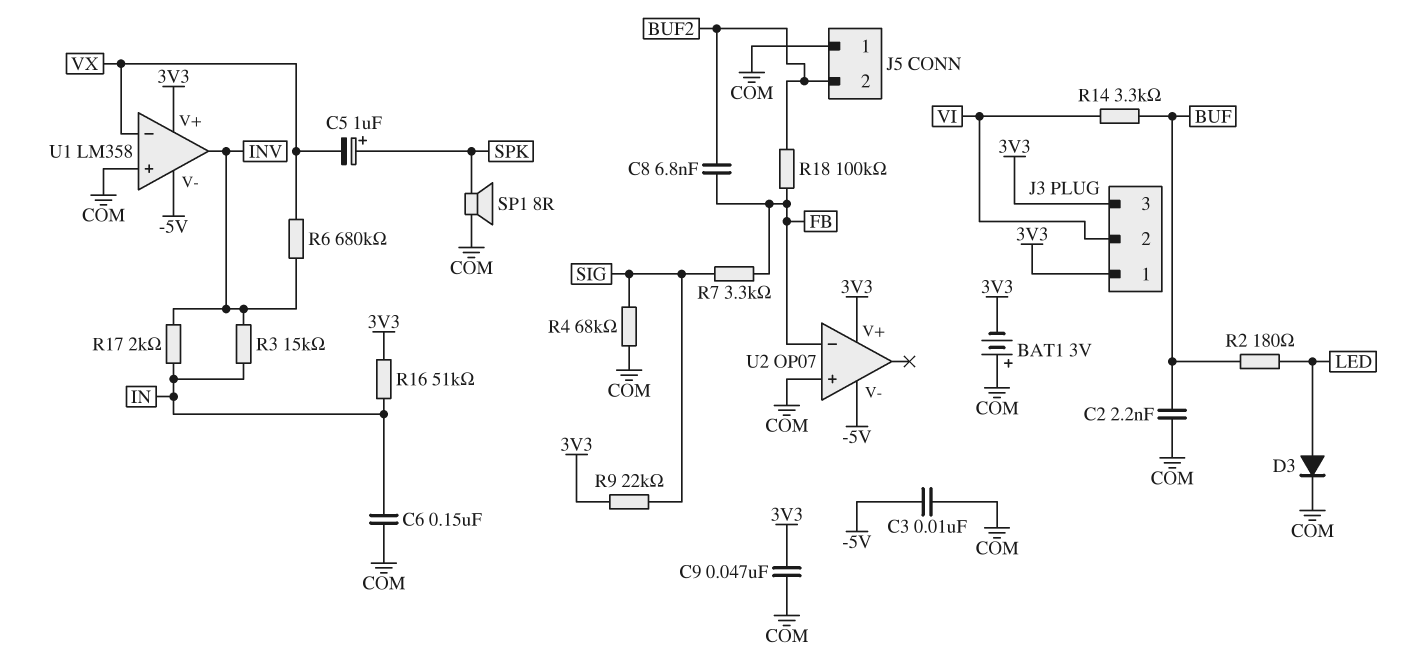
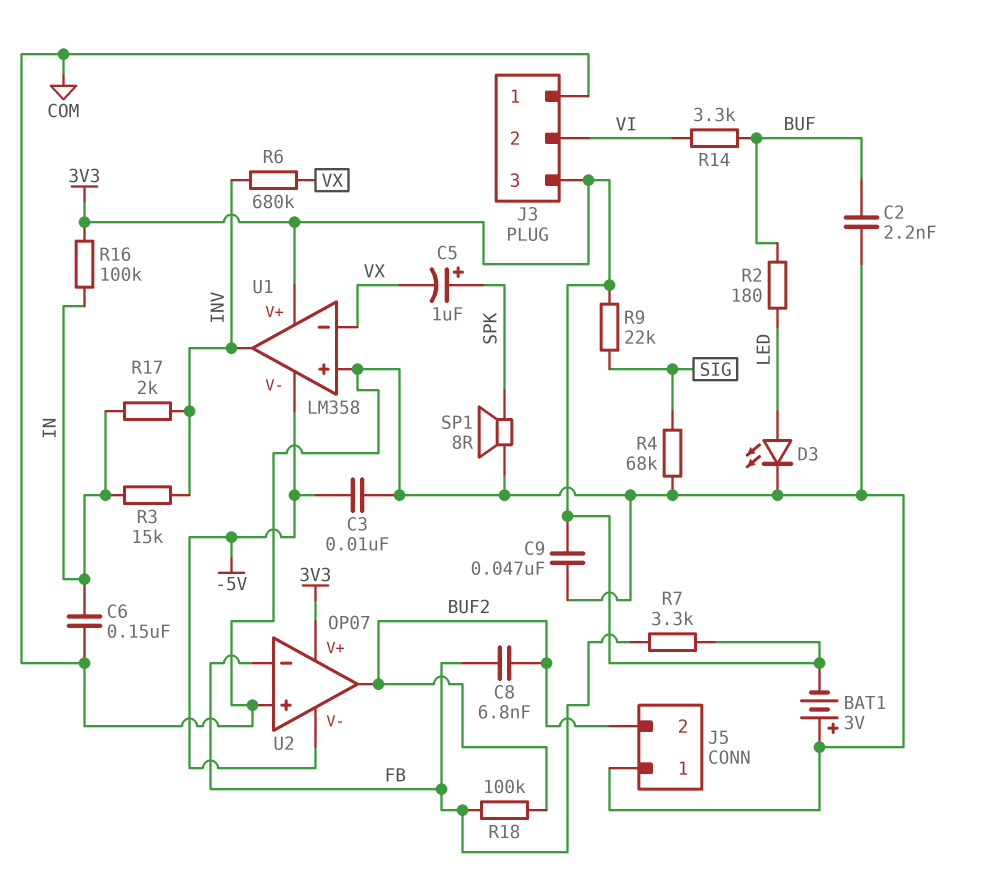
D3: diode (A LED, K COM) -> LED (A LED, K COM)
J3 pin 1: 3V3 -> COM
R7: 3.3k (FB, SIG) -> 3.3k (3V3, FB)
R16: 51k (3V3, IN) -> 100k (3V3, IN)
U2 pin out: none -> BUF2

